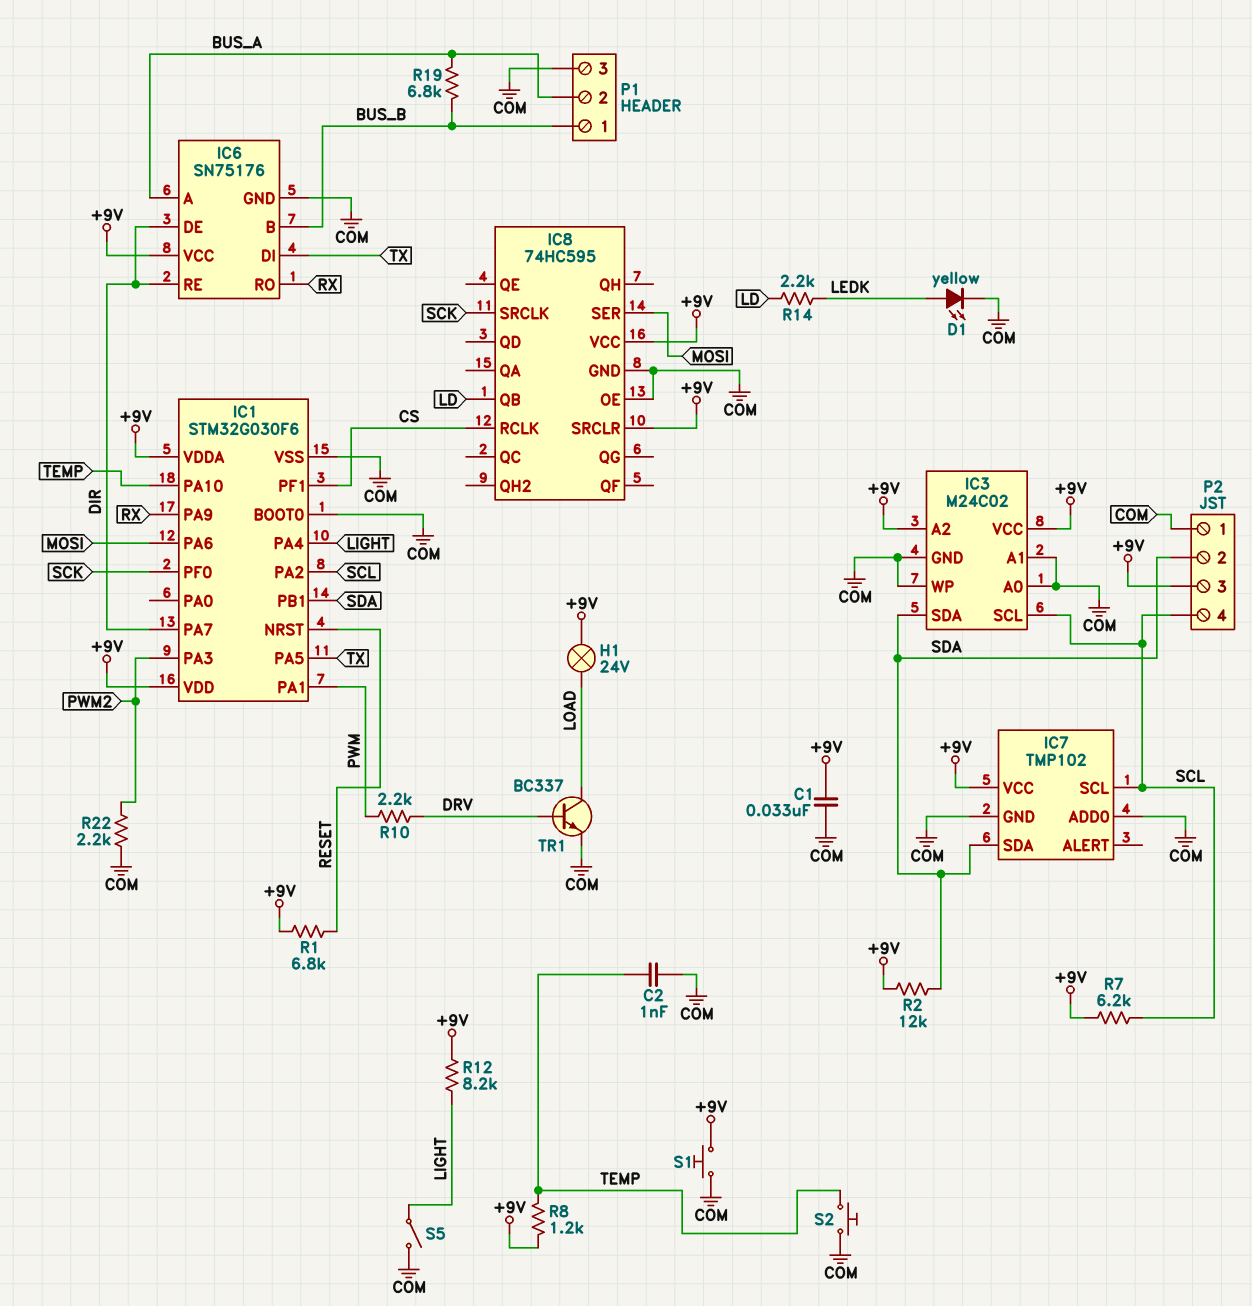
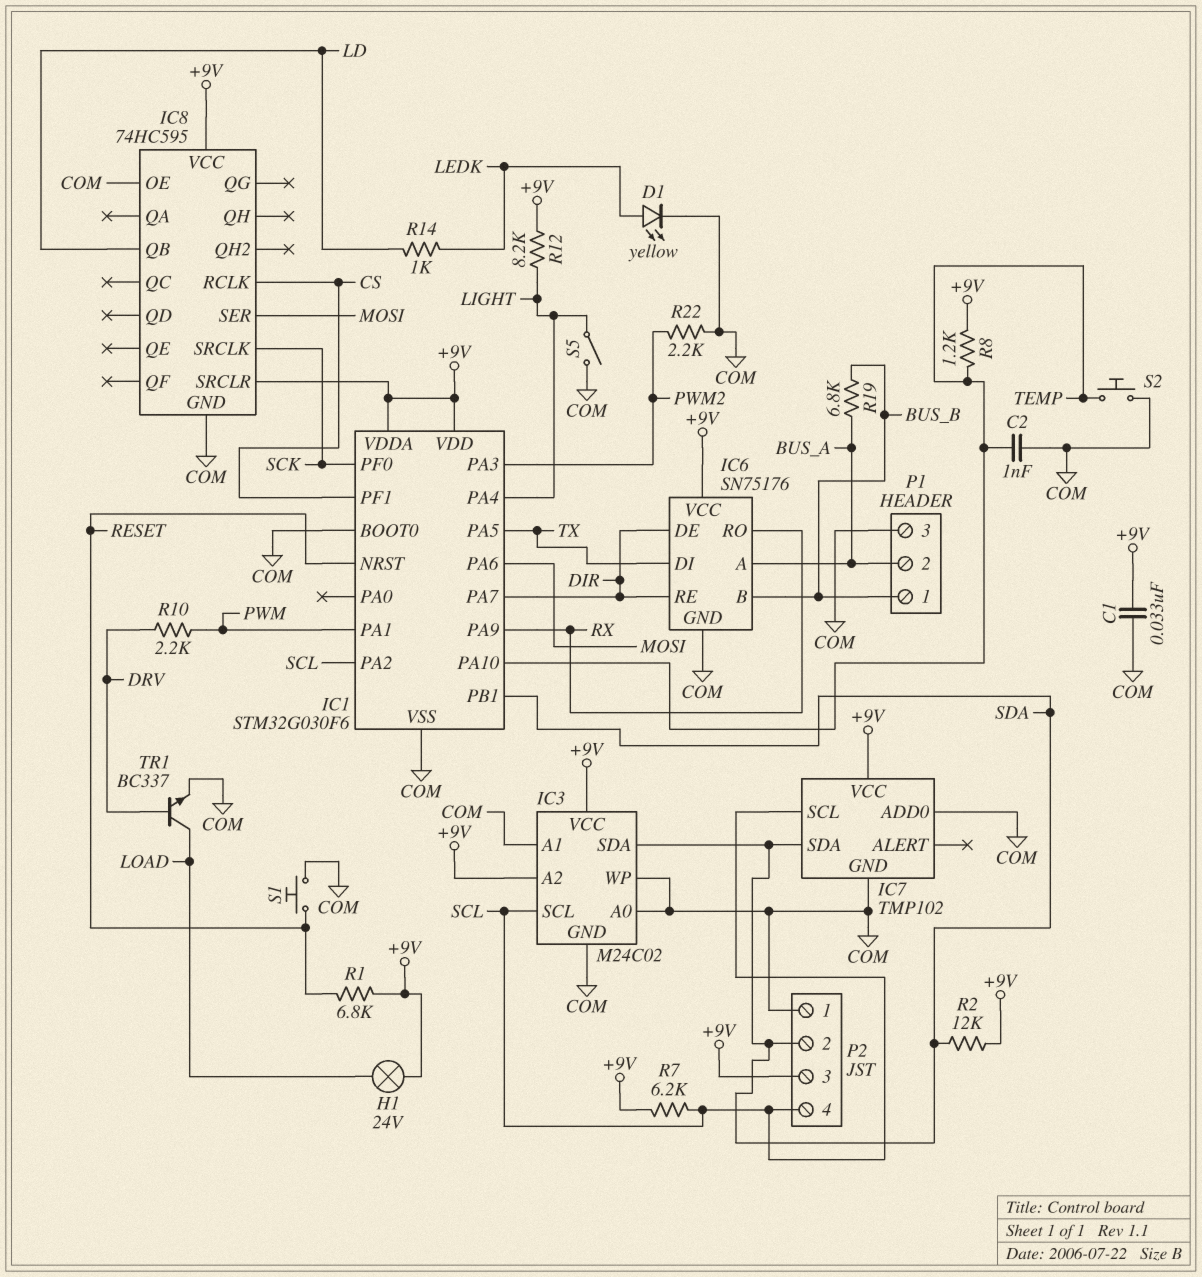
R14: 2.2k (LD, LEDK) -> 1k (LD, LEDK)
S1: button (+9V, COM) -> button (COM, RESET)

